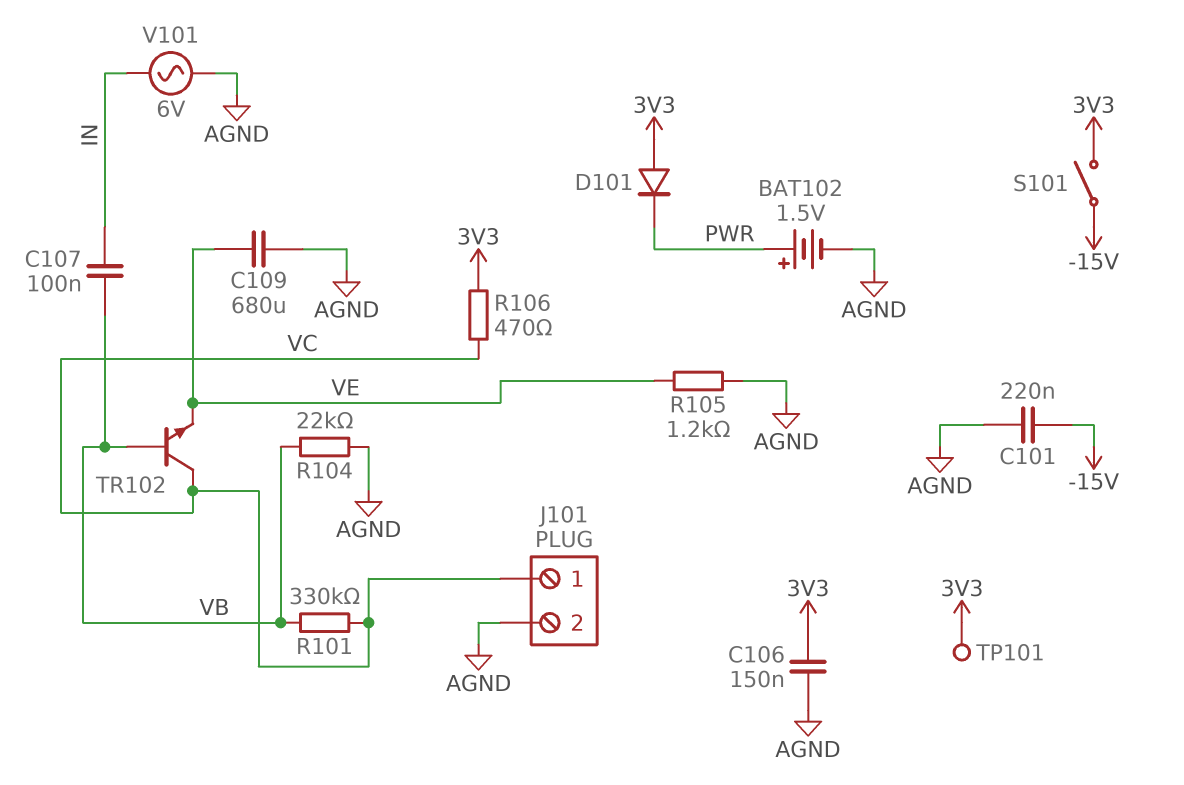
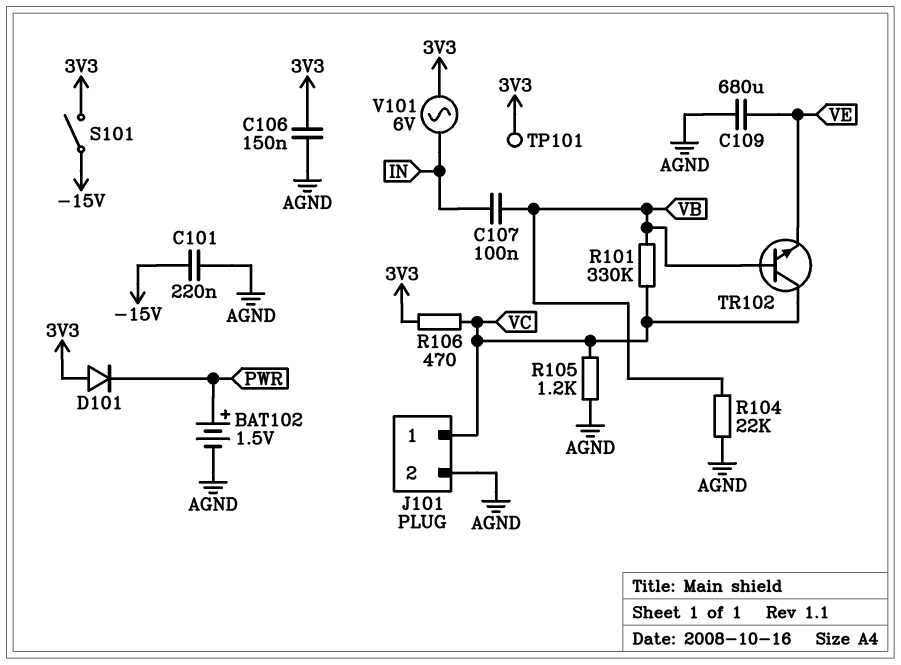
R105: 1.2k (AGND, VE) -> 1.2k (AGND, VC)
V101: AC 6V (AGND, IN) -> AC 6V (3V3, IN)

